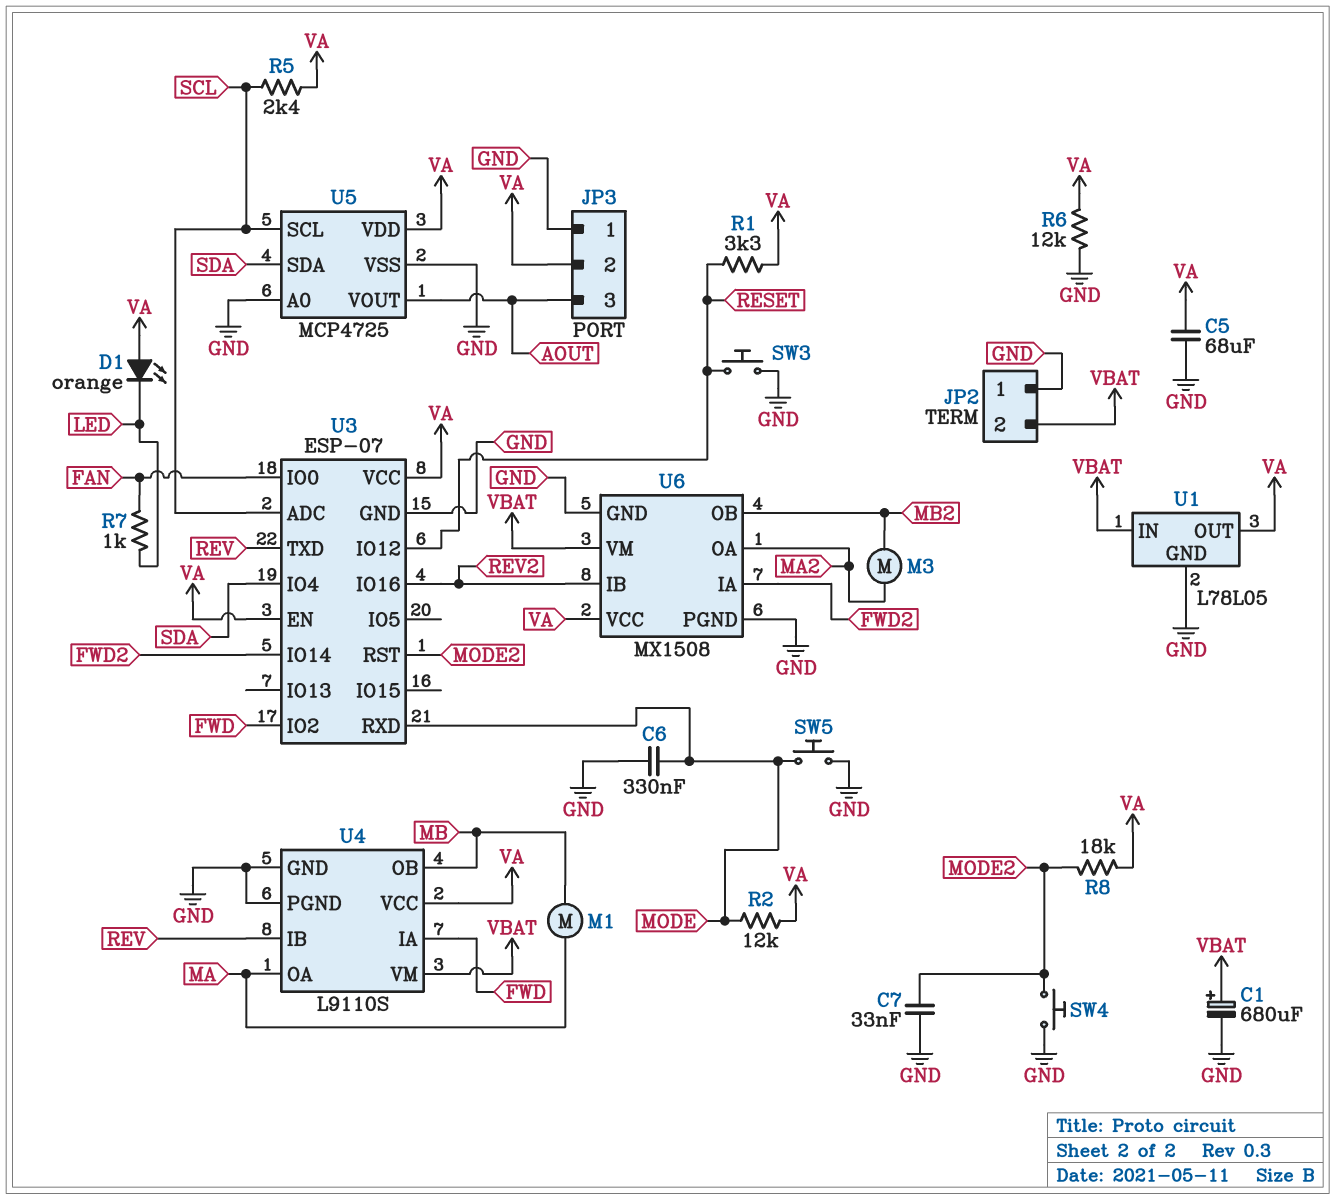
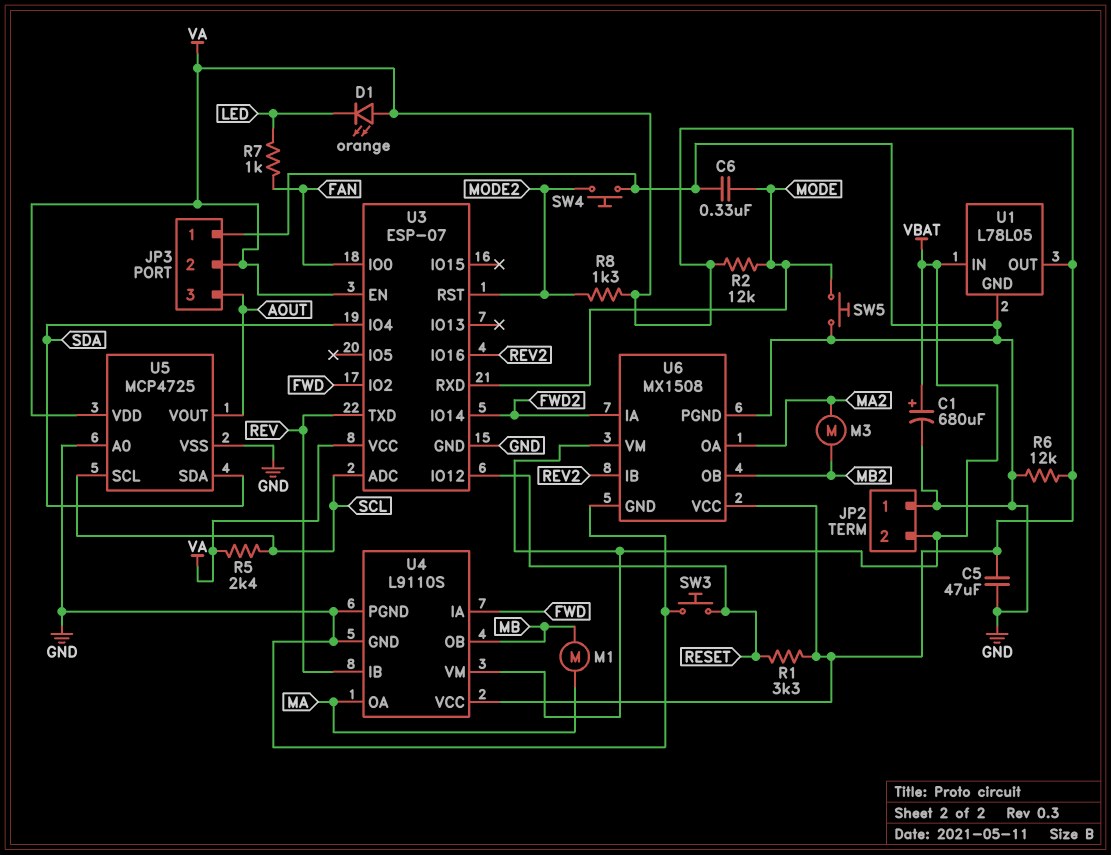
C5: 68uF (GND, VA) -> 47uF (GND, VA)
C7: 33nF (GND, MODE2) -> none
R8: 18k (MODE2, VA) -> 1.3k (MODE2, VA)

